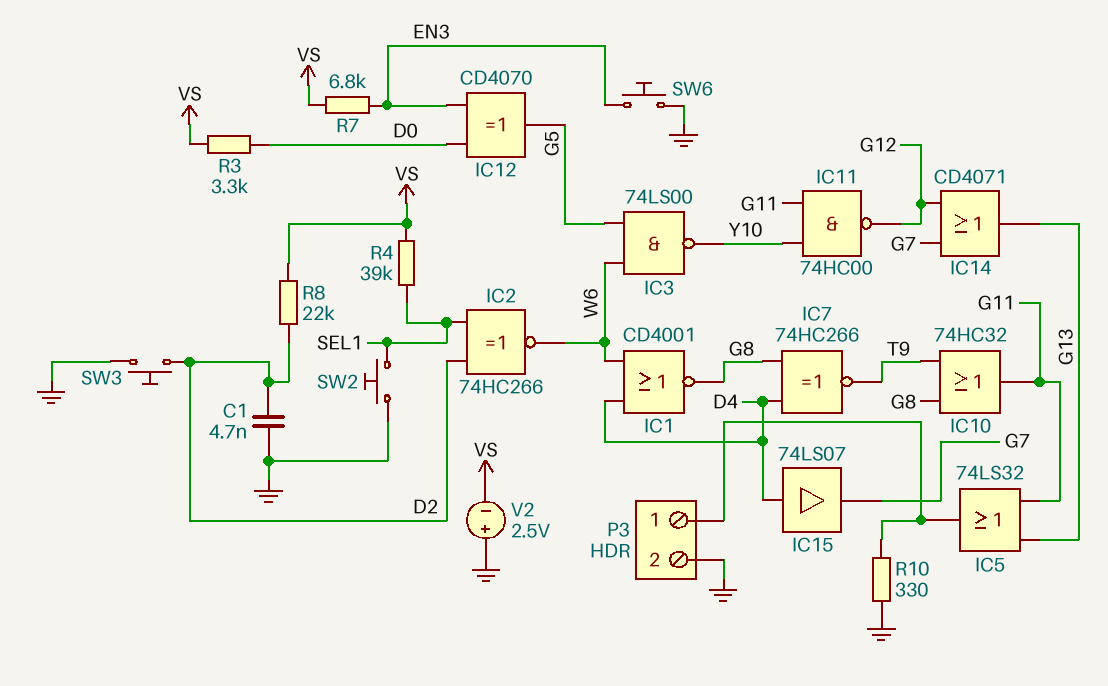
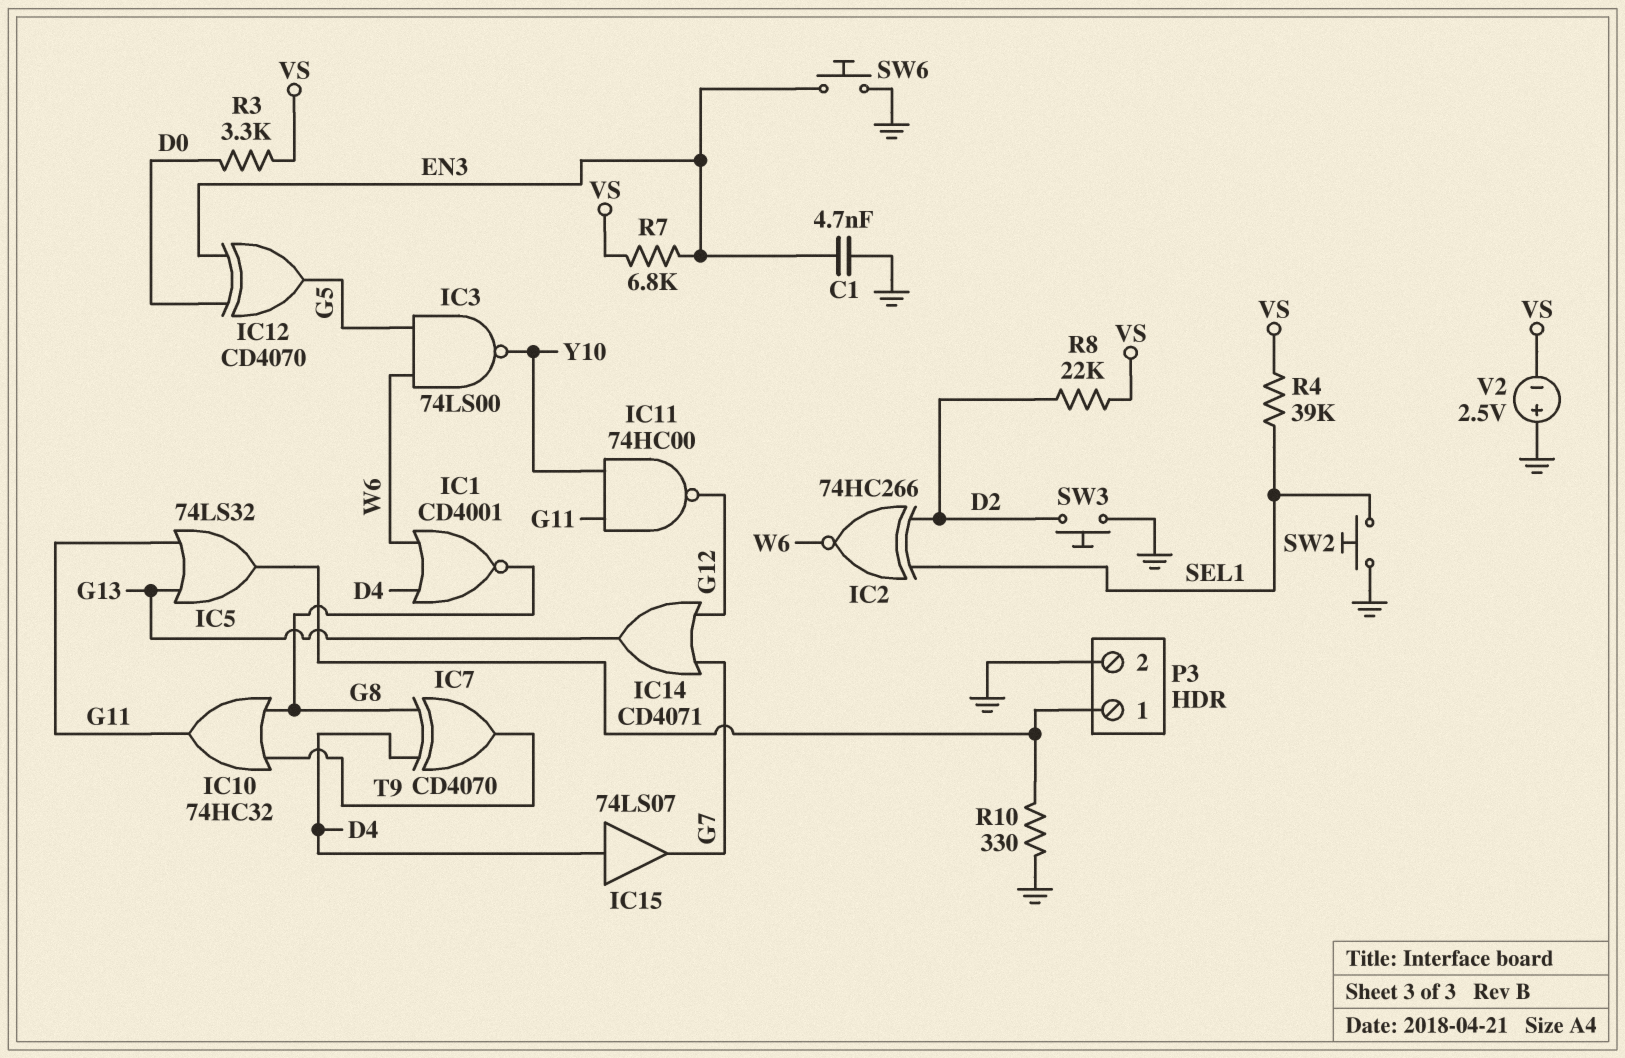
C1: 4.7nF (D2, GND) -> 4.7nF (EN3, GND)
IC7: XNOR 74HC266 (in D4, in G8, out T9) -> XOR CD4070 (in D4, in G8, out T9)

